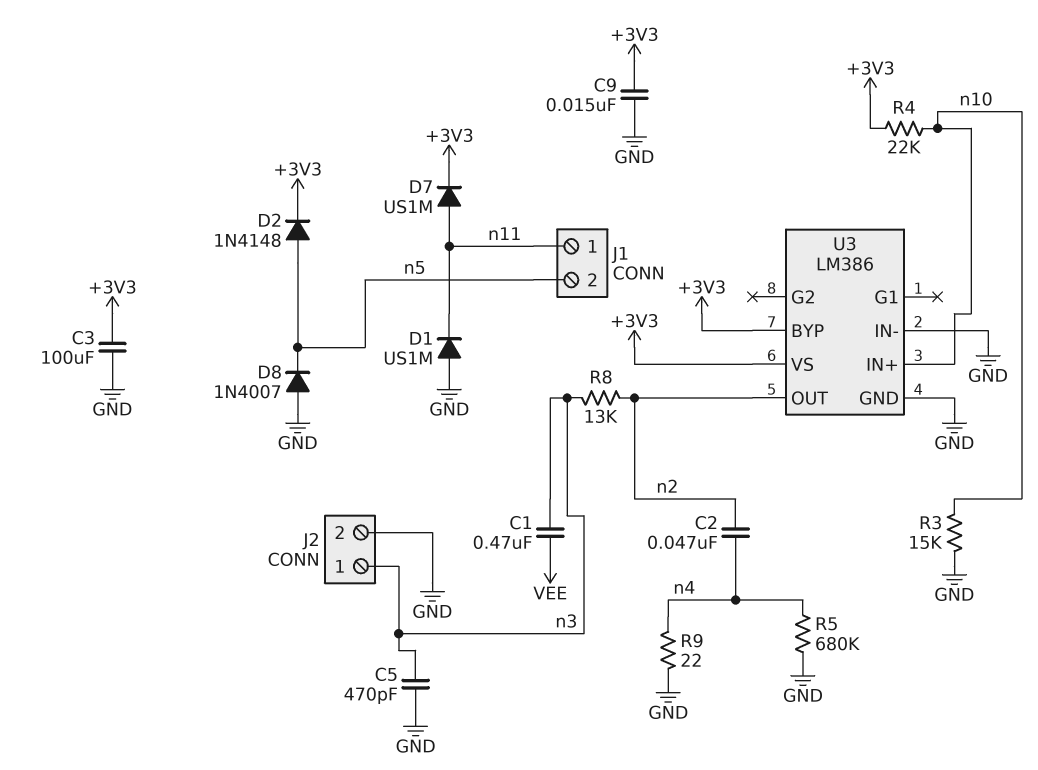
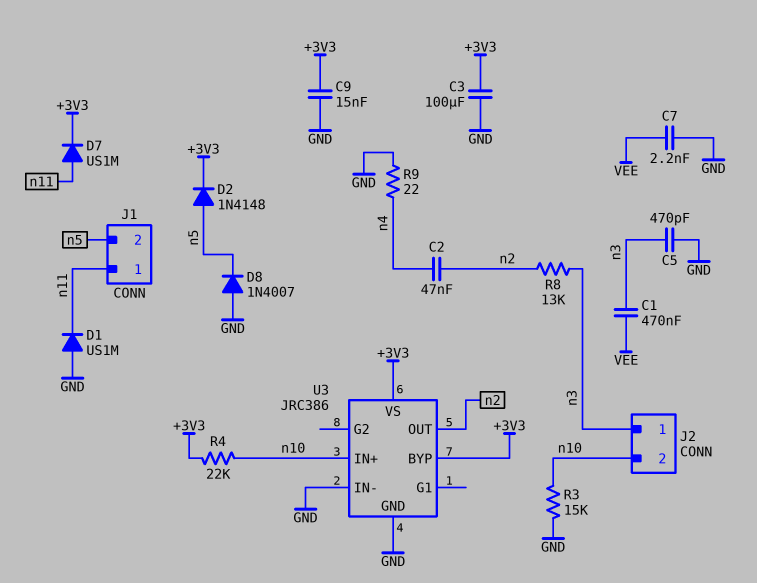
C7: none -> 2.2nF (GND, VEE)
J2 pin 2: GND -> n10
R5: 680k (GND, n4) -> none
U3: LM386 -> JRC386

